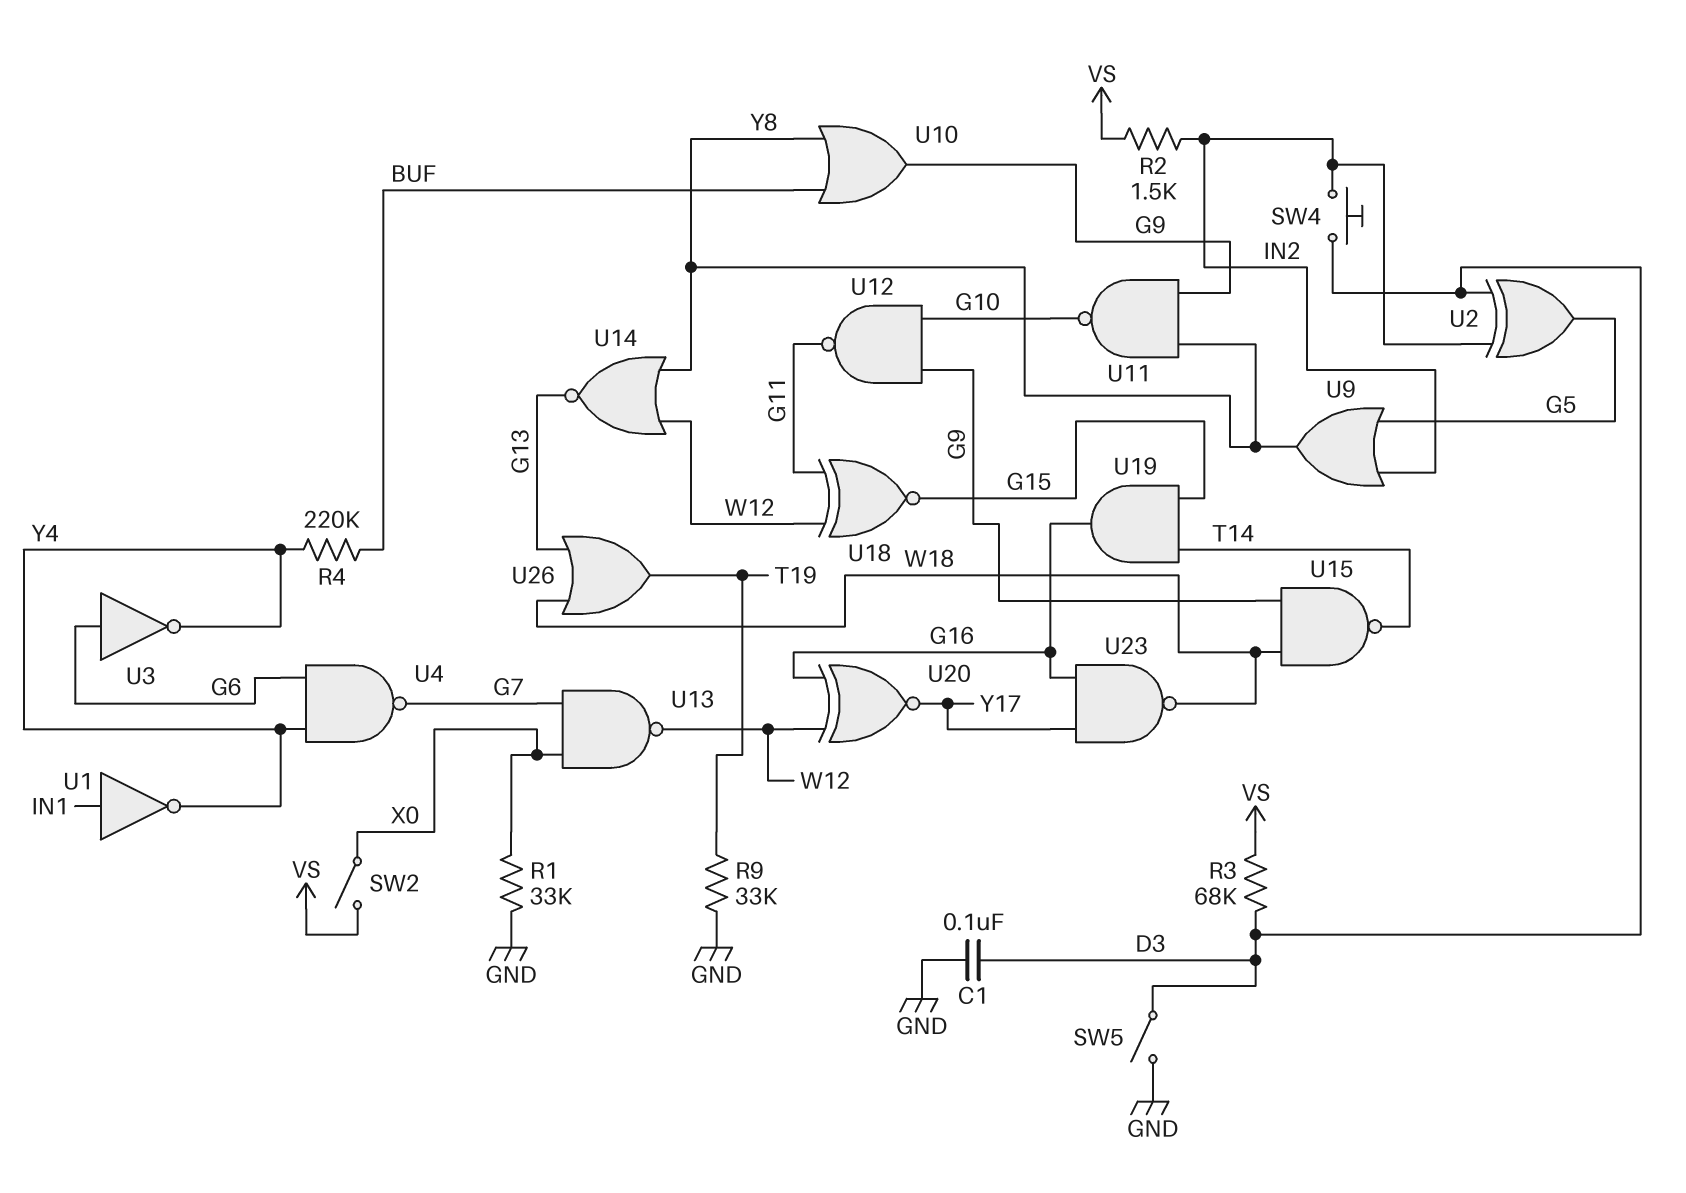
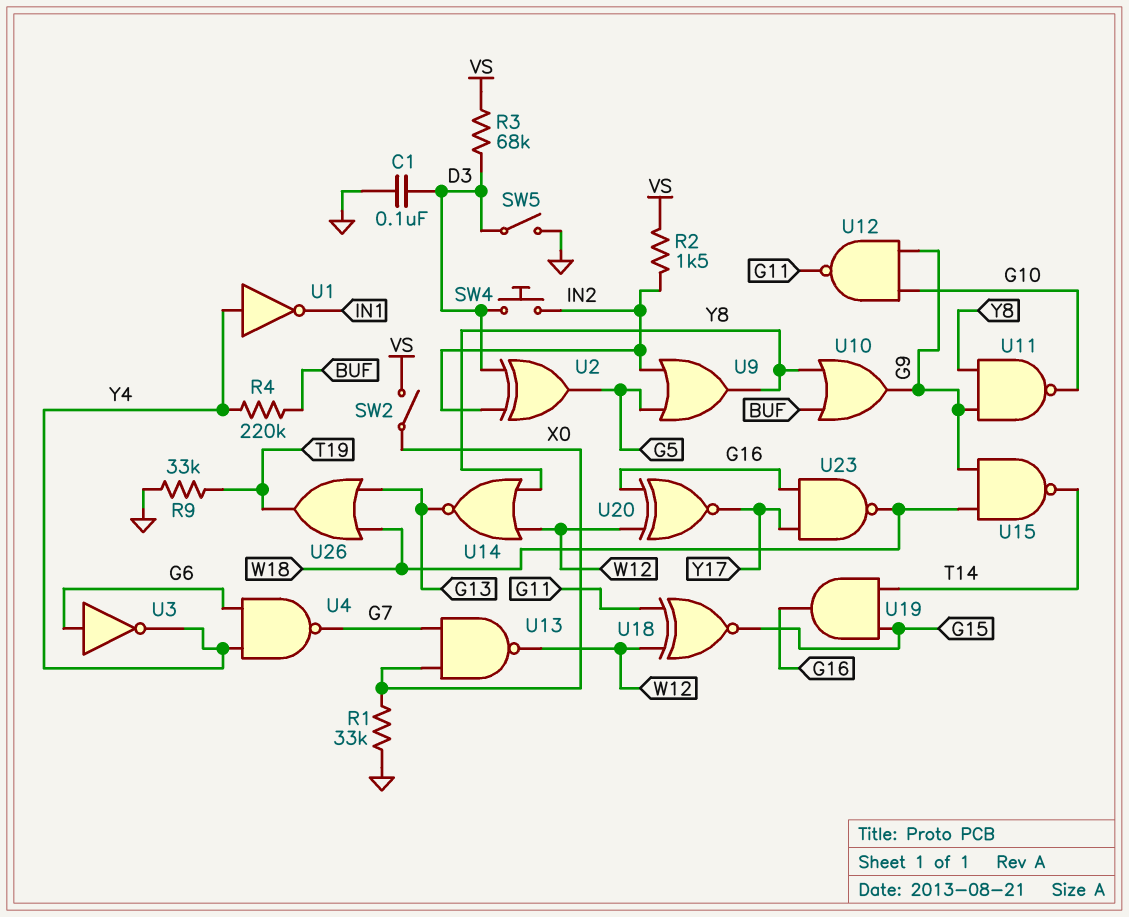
U1: NOT (in IN1, out Y4) -> NOT (in Y4, out IN1)

